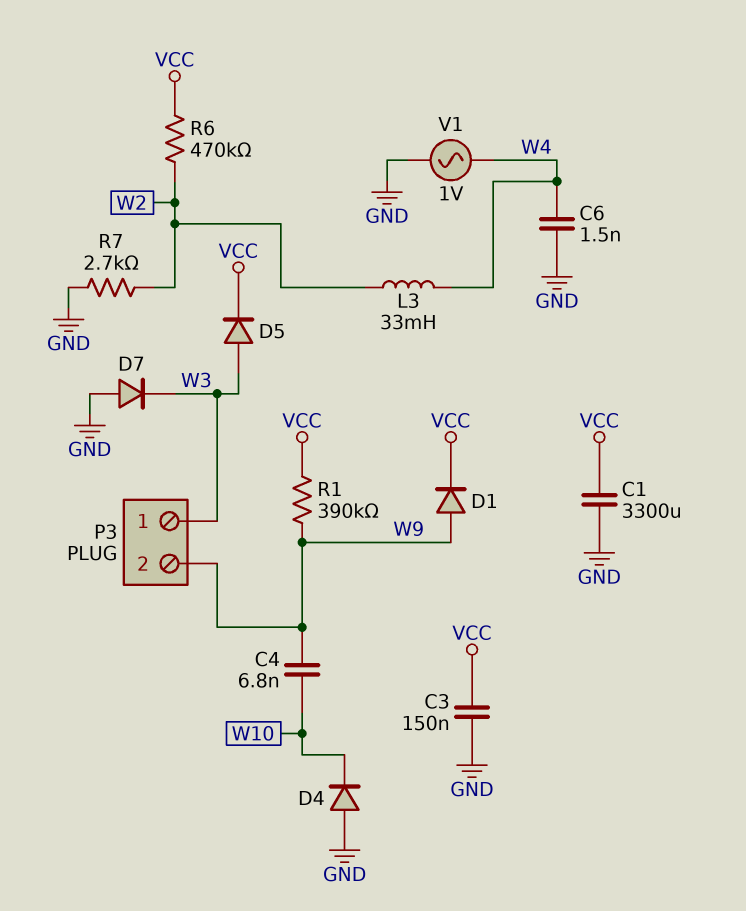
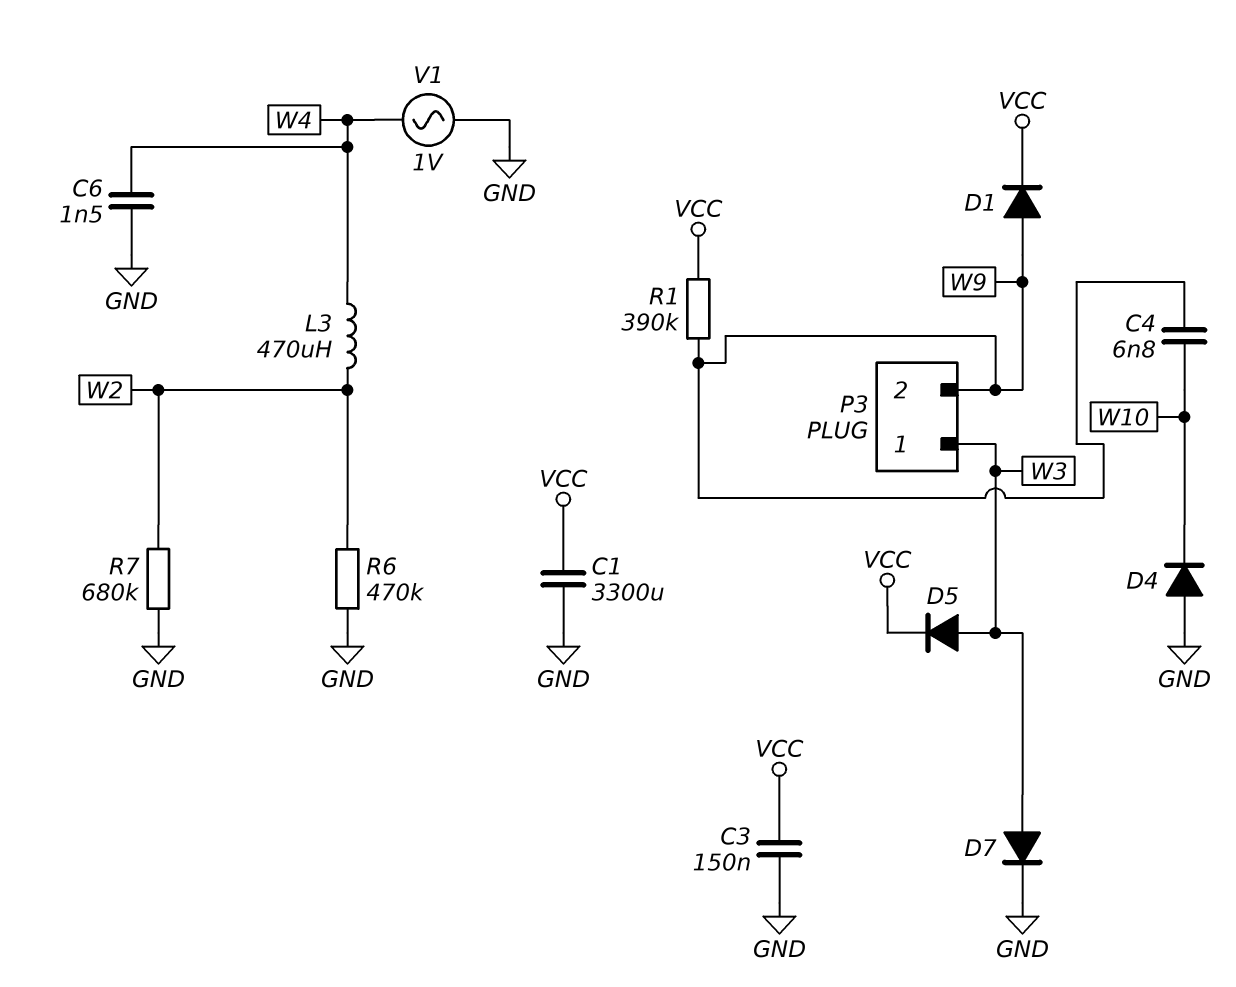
D7: diode (A GND, K W3) -> diode (A W3, K GND)
L3: 33mH (W2, W4) -> 470uH (W2, W4)
R6: 470k (VCC, W2) -> 470k (GND, W2)
R7: 2.7k (GND, W2) -> 680k (GND, W2)

